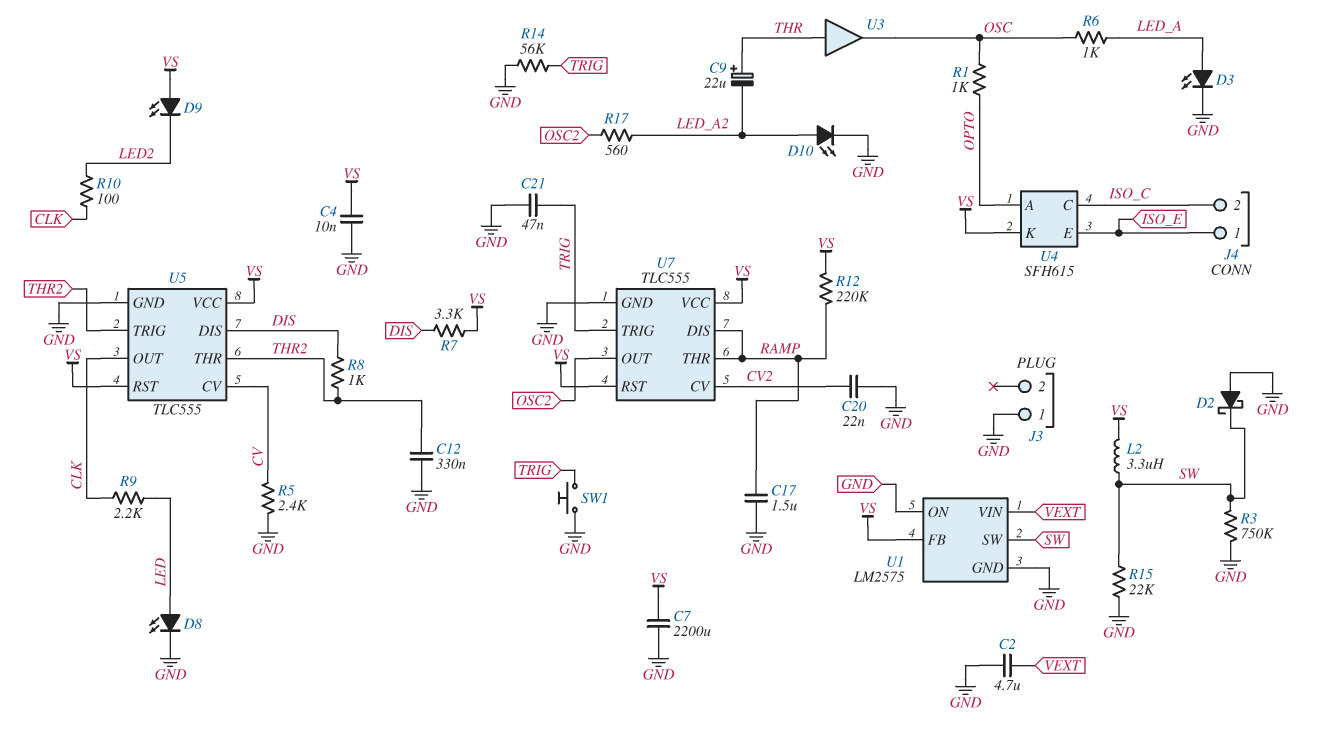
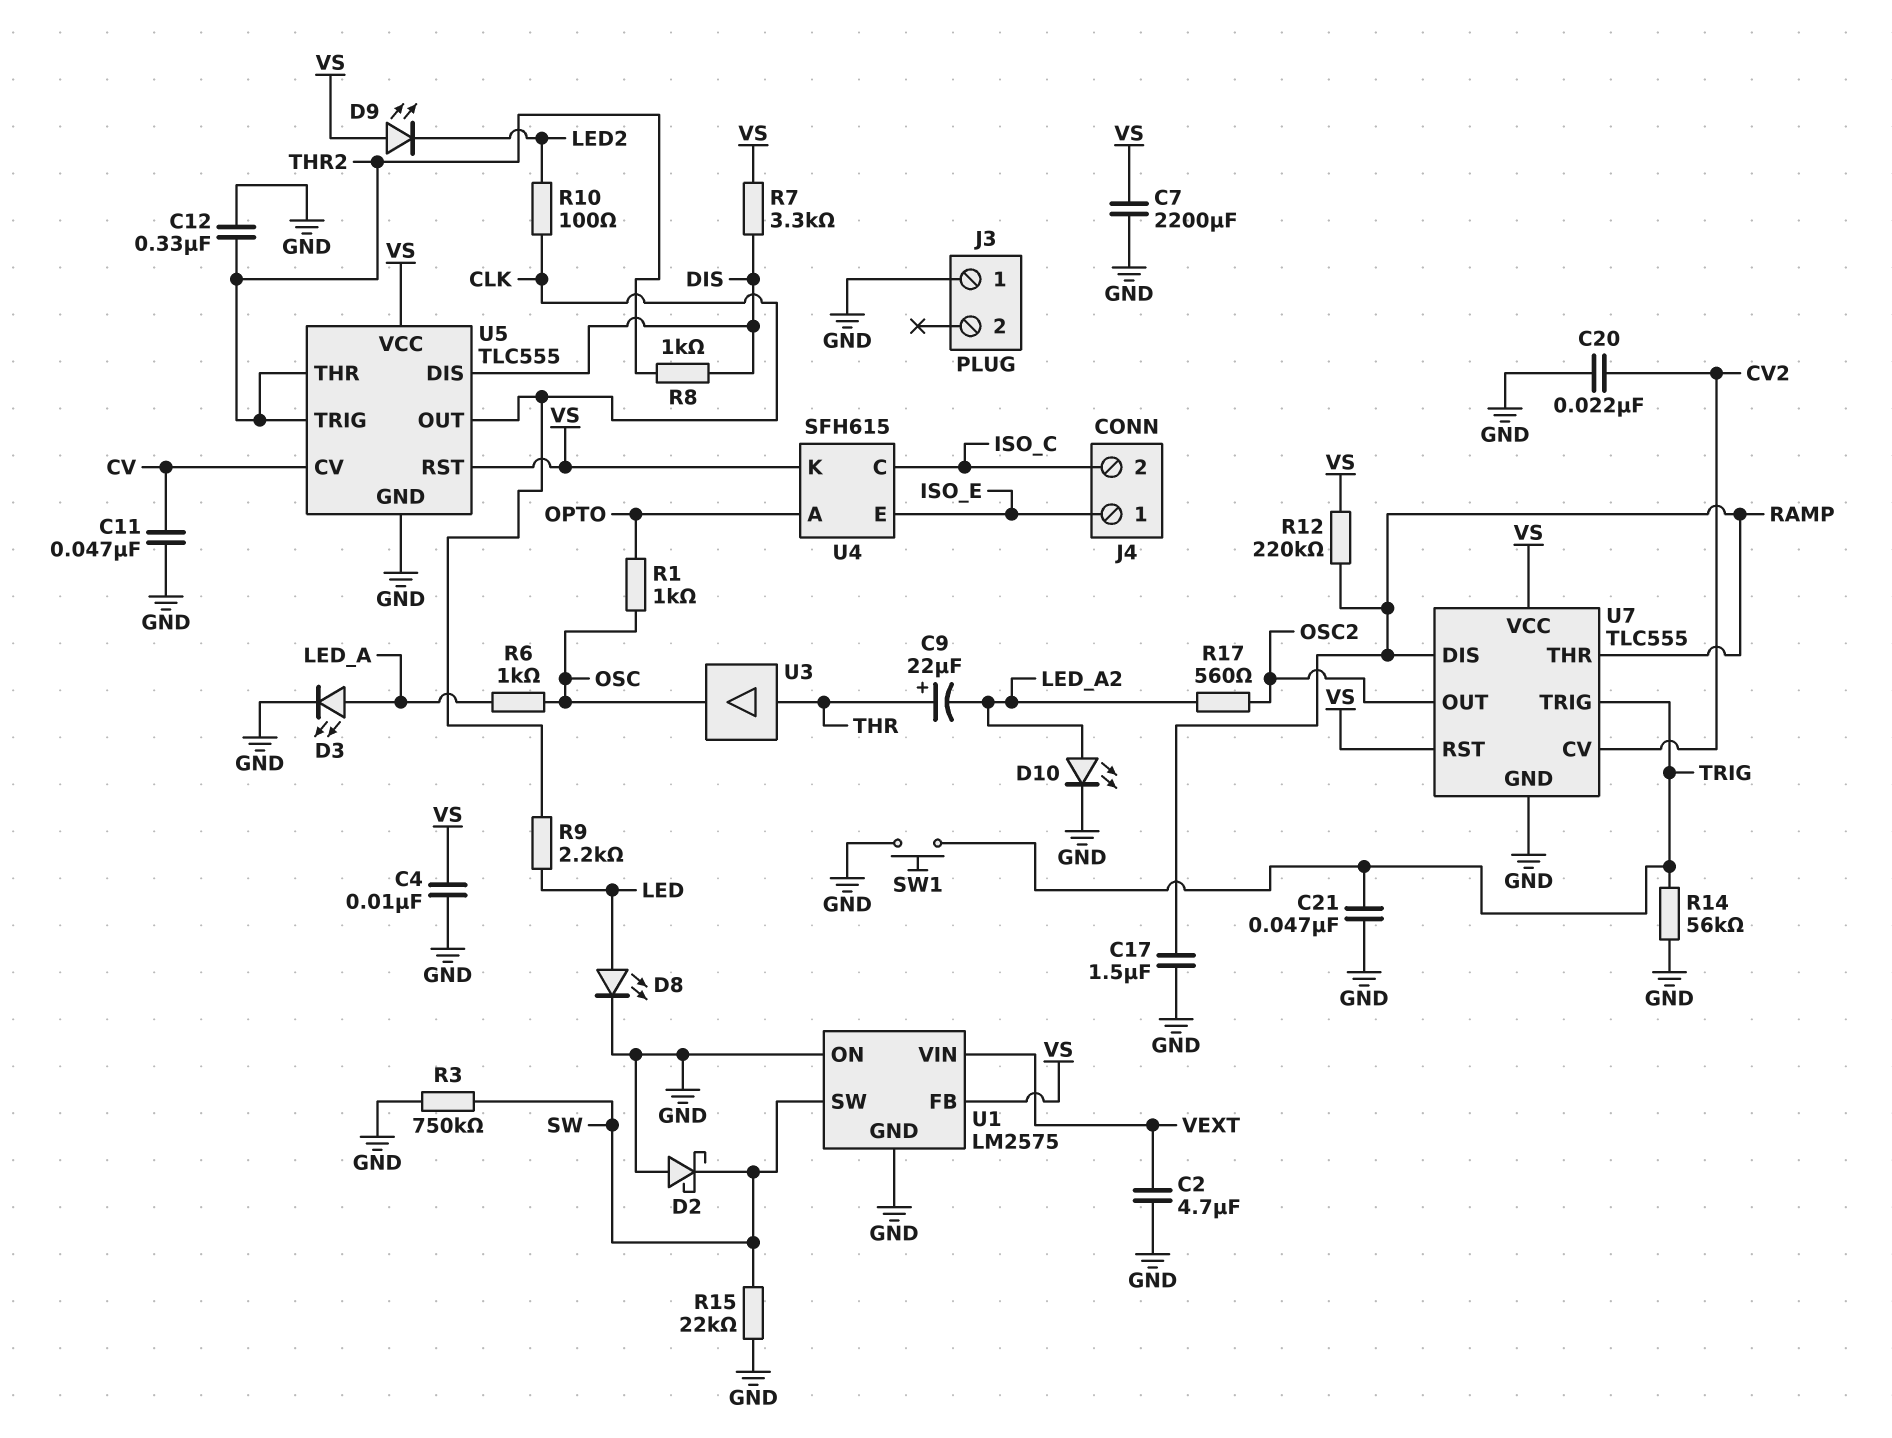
C11: none -> 47nF (CV, GND)
L2: 3.3uH (SW, VS) -> none
R5: 2.4k (CV, GND) -> none

